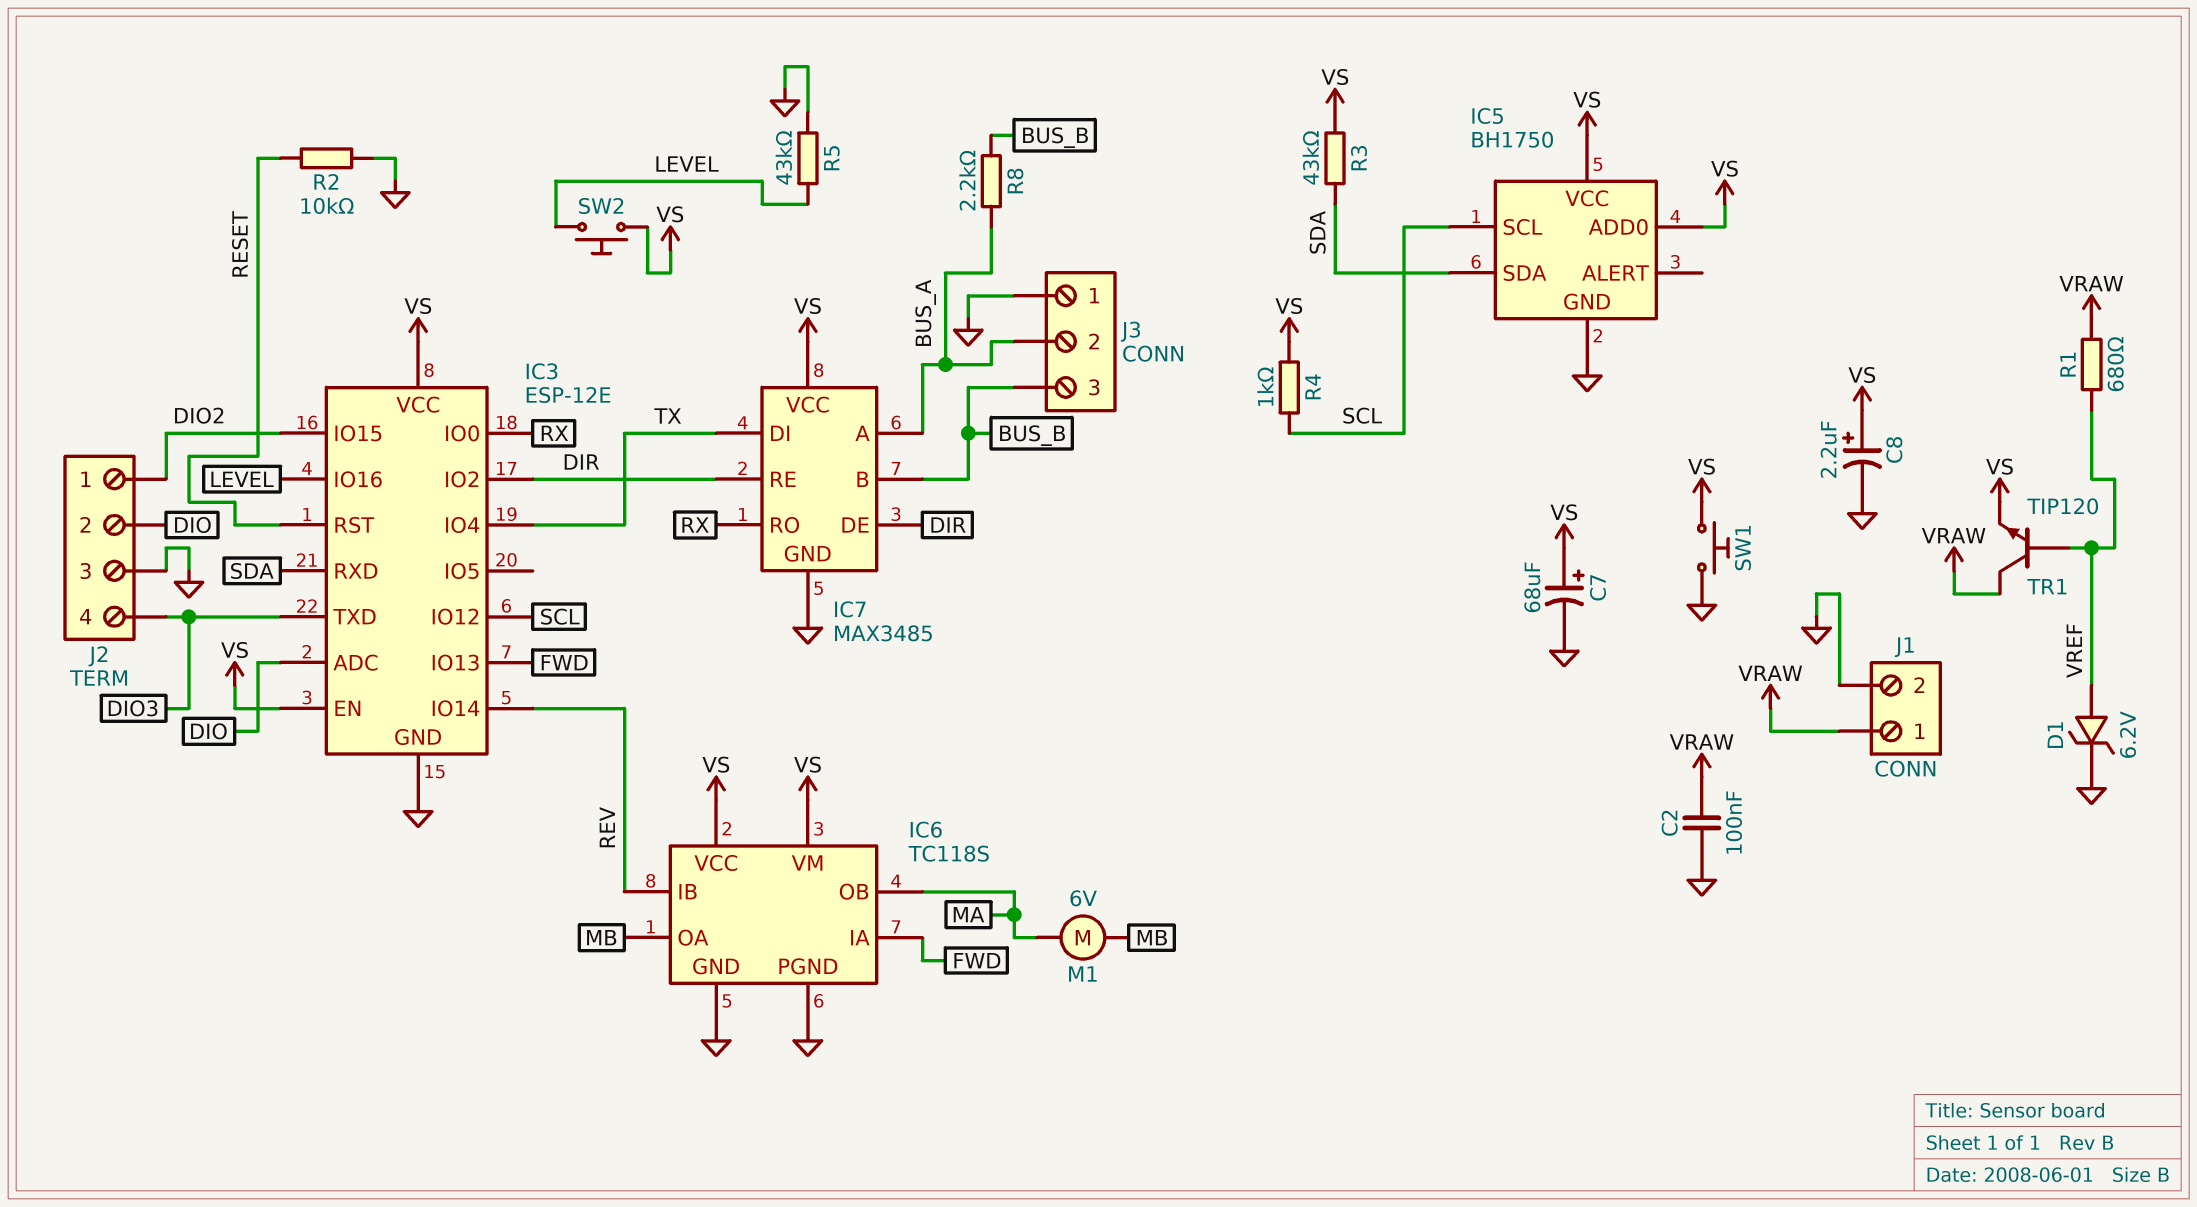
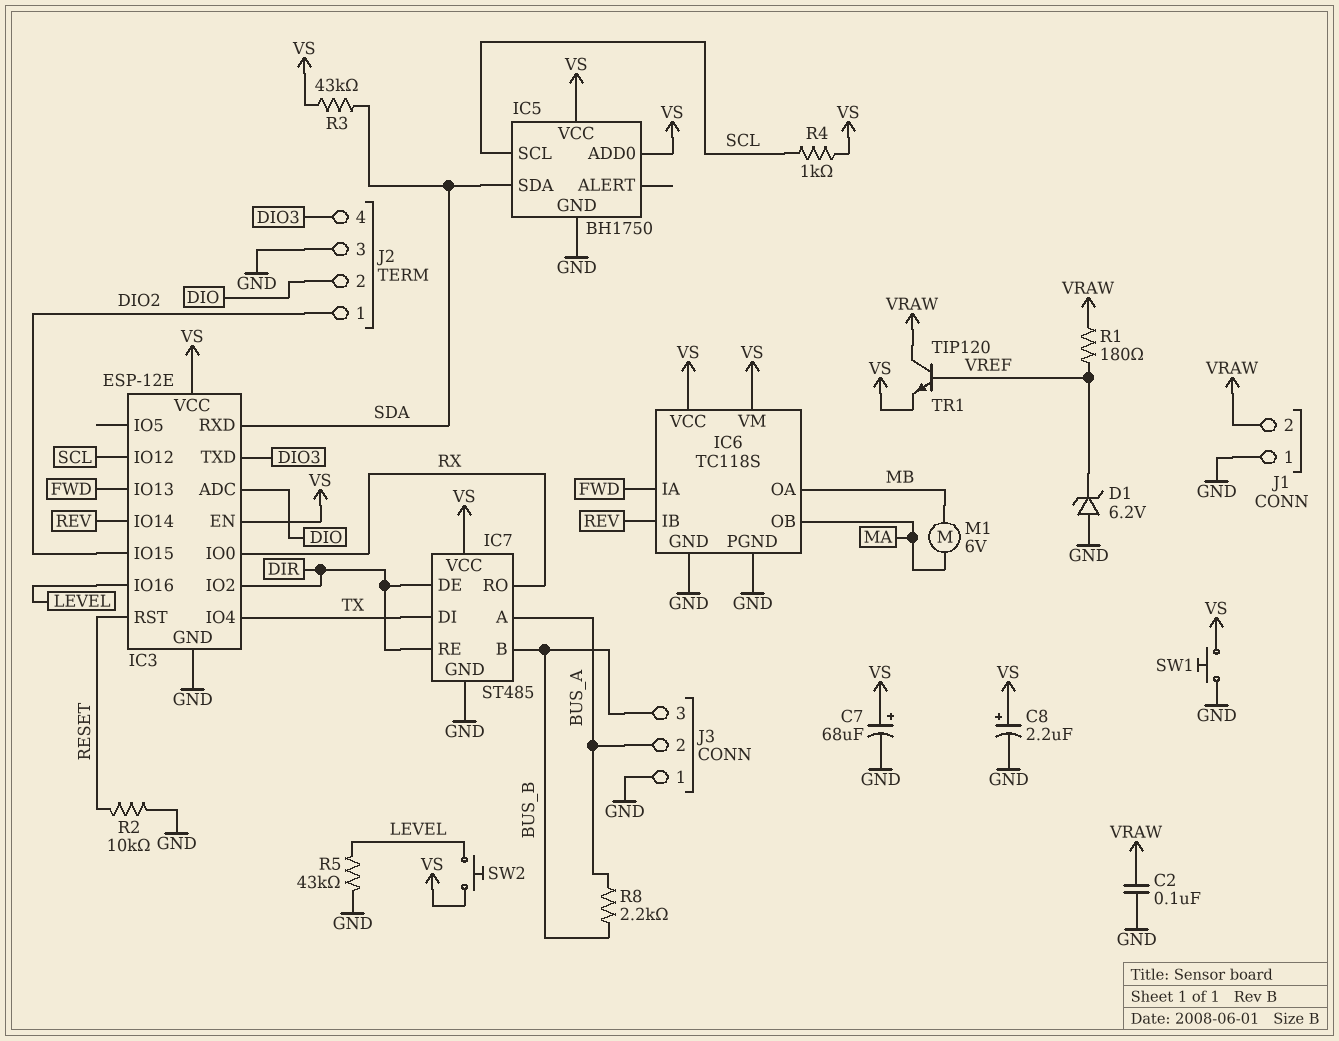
D1: zener 6.2V (A VREF, K GND) -> zener 6.2V (A GND, K VREF)
IC7: MAX3485 -> ST485
J1 pin 1: VRAW -> GND
J1 pin 2: GND -> VRAW
R1: 680 (VRAW, VREF) -> 180 (VRAW, VREF)

